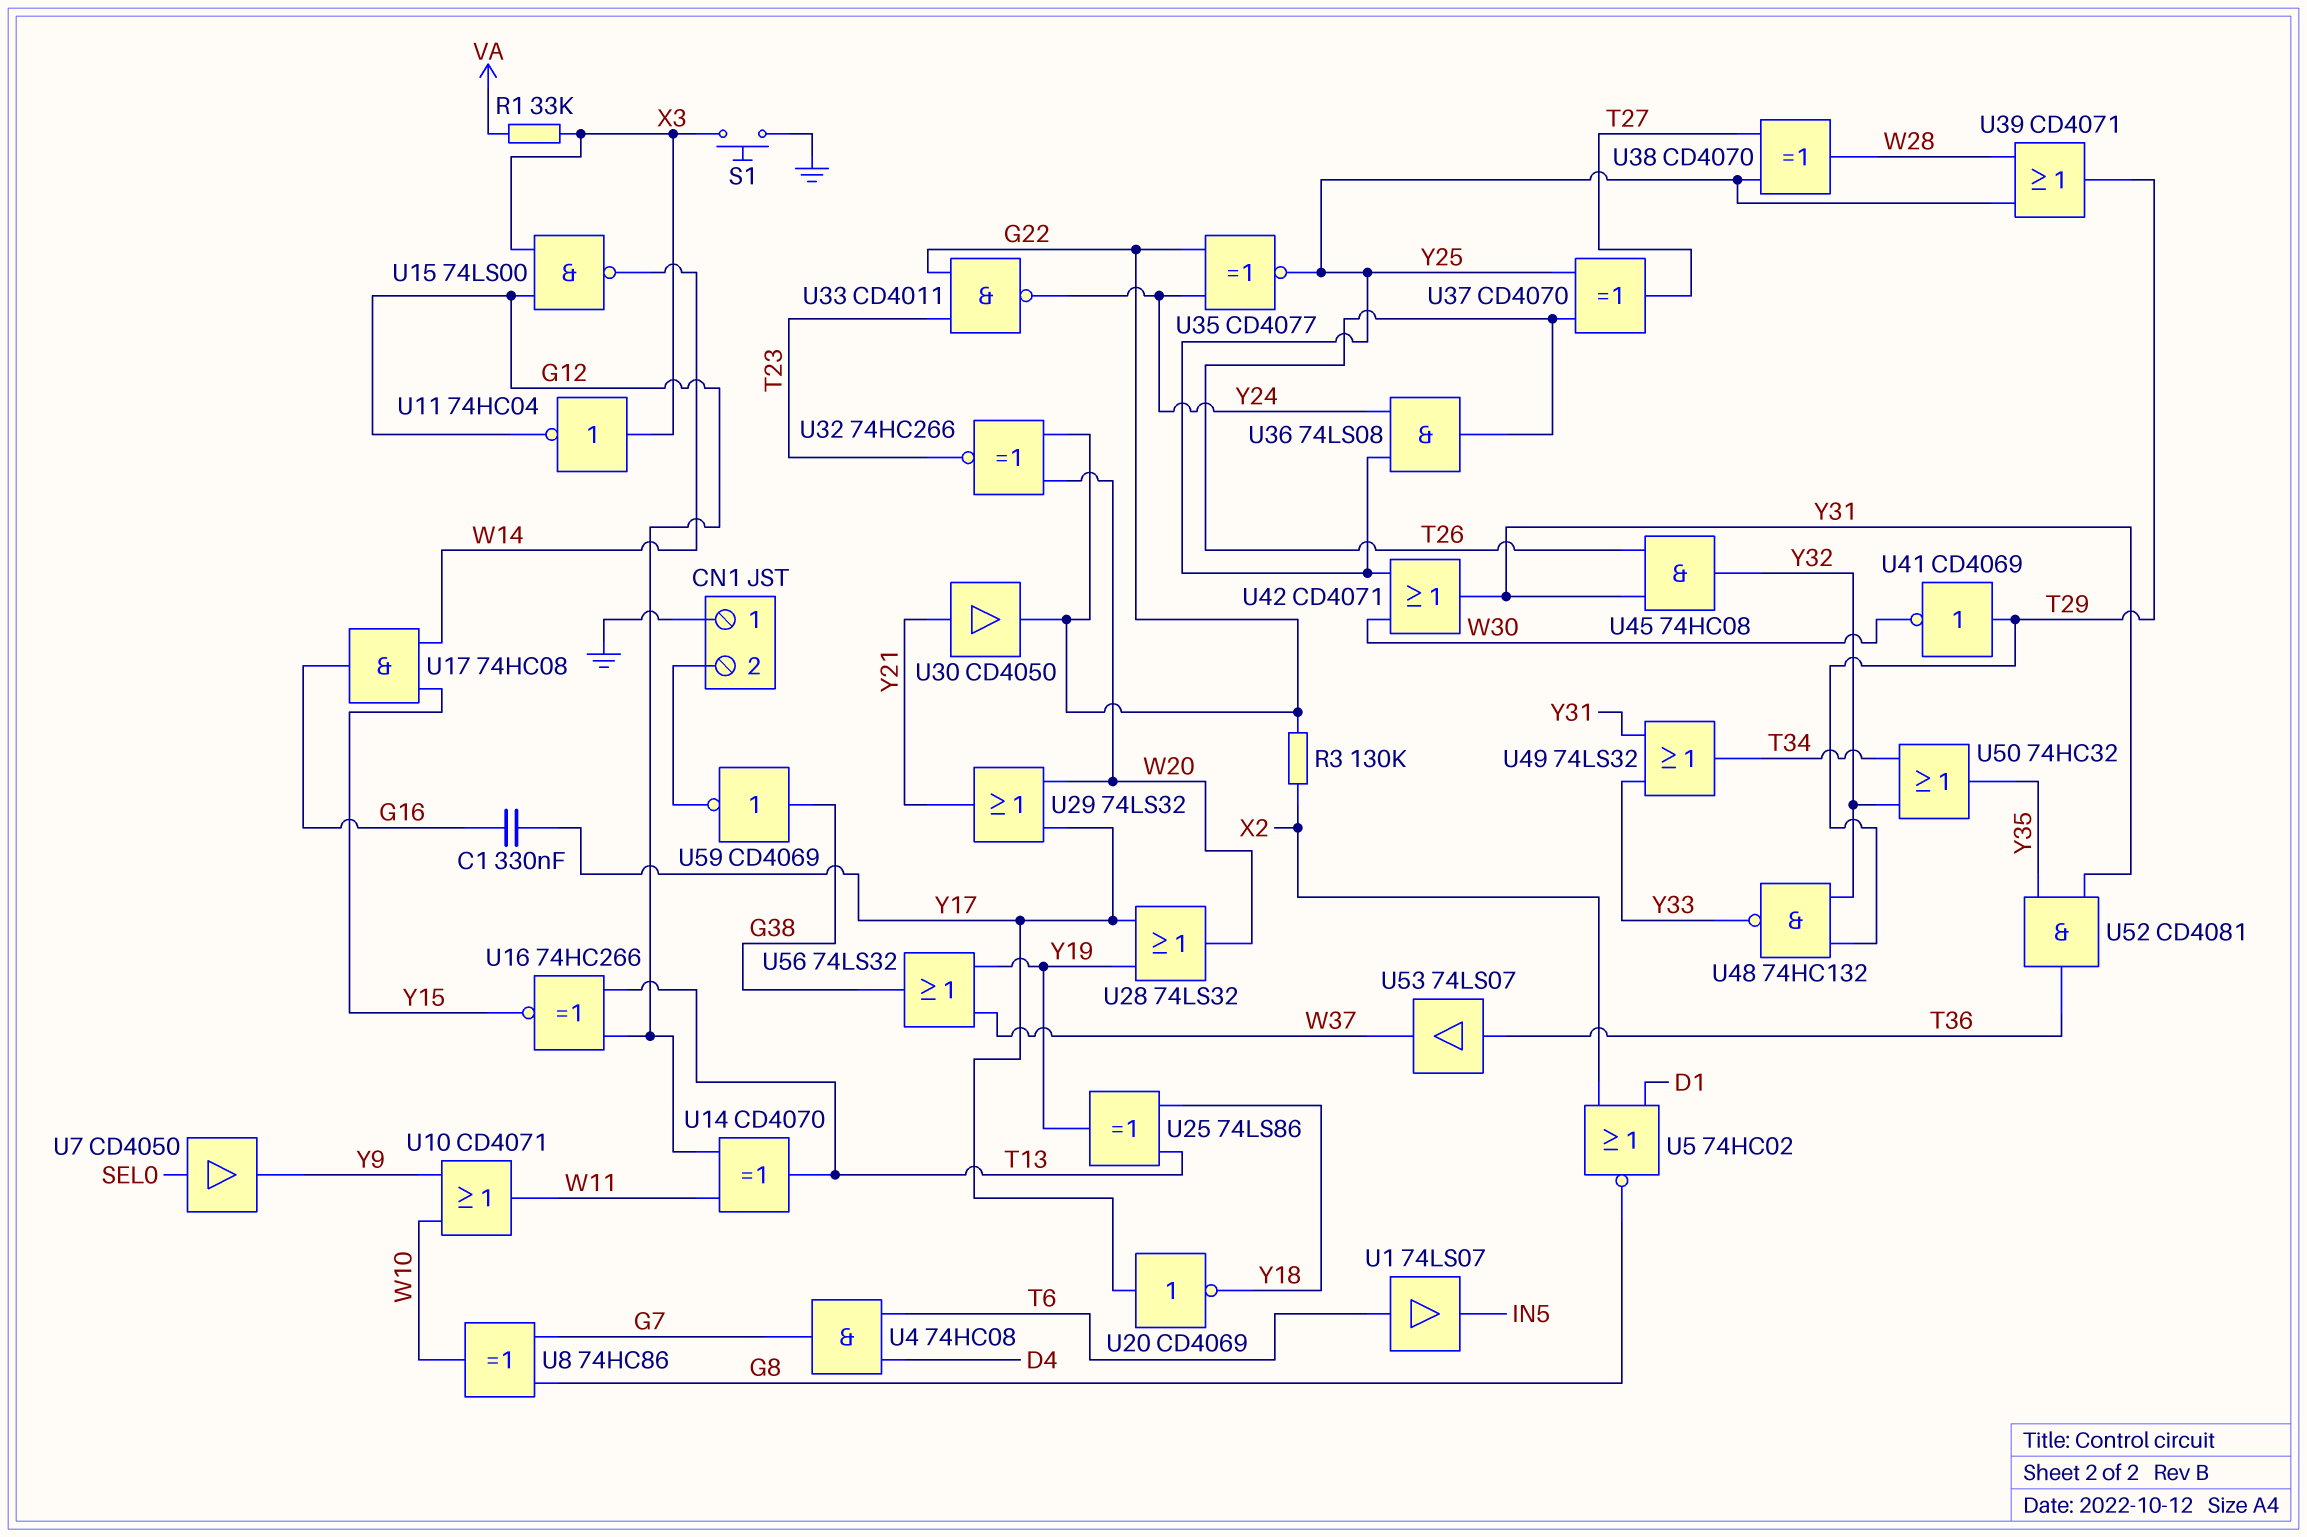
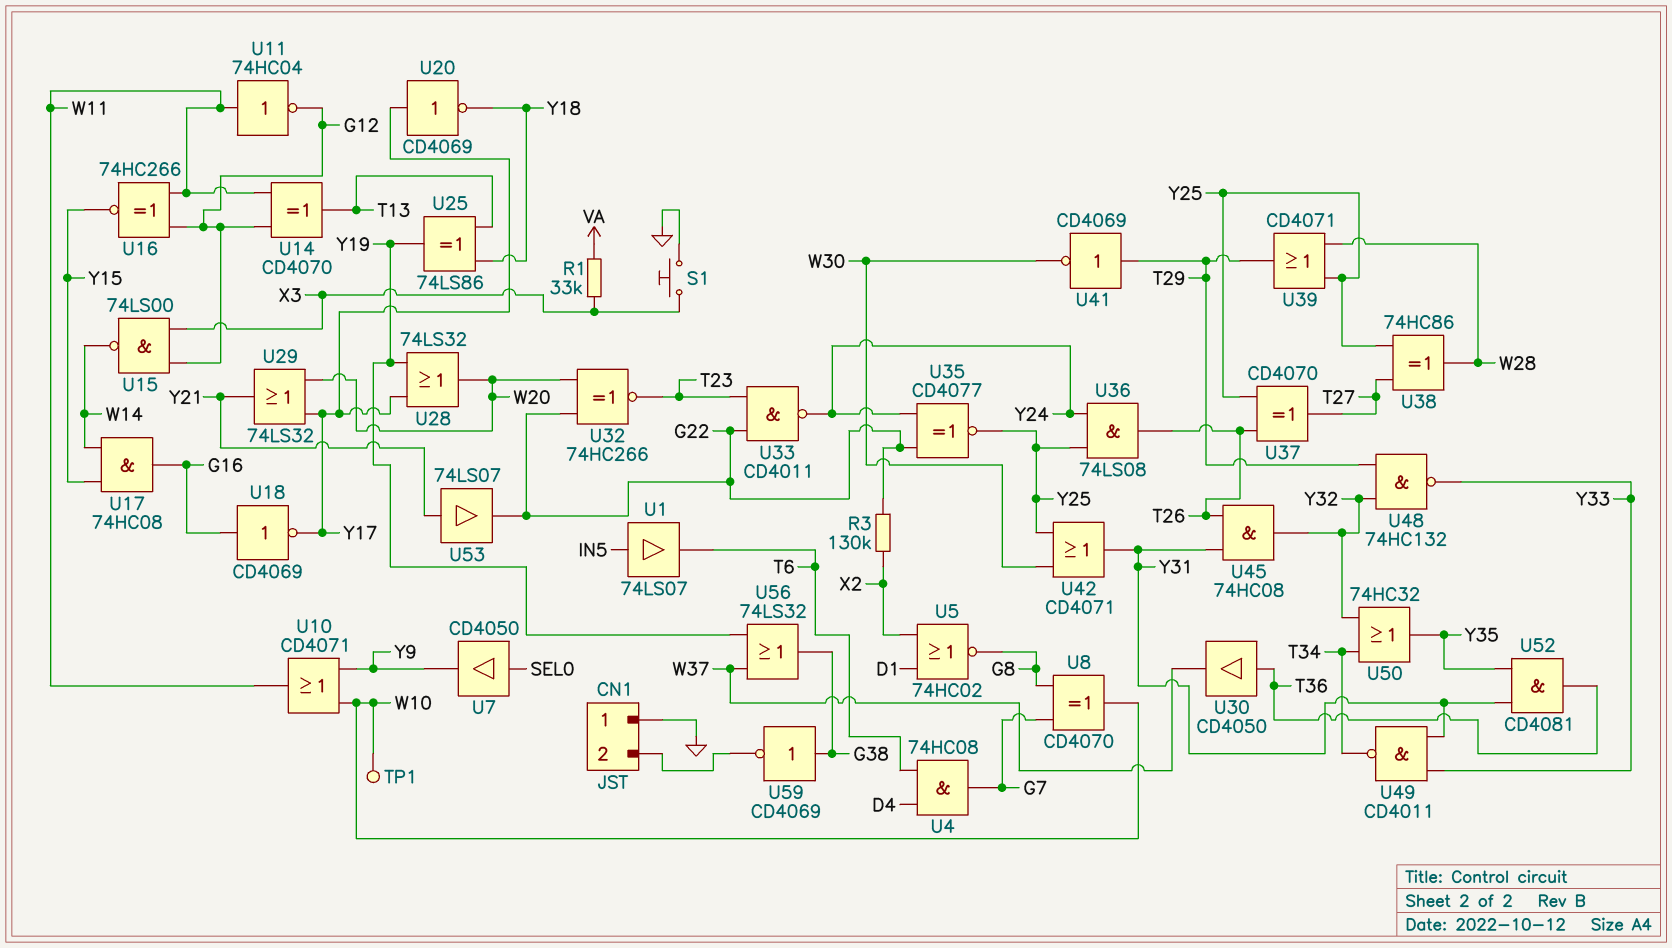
C1: 330nF (G16, Y17) -> none
TP1: none -> test point (W10)
U1: buffer 74LS07 (in T6, out IN5) -> buffer 74LS07 (in IN5, out T6)
U8: XOR 74HC86 (in G7, in G8, out W10) -> XOR CD4070 (in G7, in G8, out W10)
U11: NOT 74HC04 (in X3, out G12) -> NOT 74HC04 (in W11, out G12)
U16: XNOR 74HC266 (in G12, in T13, out Y15) -> XNOR 74HC266 (in G12, in W11, out Y15)
U18: none -> NOT CD4069 (in G16, out Y17)
U30: buffer CD4050 (in Y21, out G22) -> buffer CD4050 (in T36, out W37)
U38: XOR CD4070 (in T27, in Y25, out W28) -> XOR 74HC86 (in T27, in Y25, out W28)
U49: OR 74LS32 (in Y31, in Y33, out T34) -> NAND CD4011 (in Y31, in Y33, out T34)
U53: buffer 74LS07 (in T36, out W37) -> buffer 74LS07 (in Y21, out G22)

